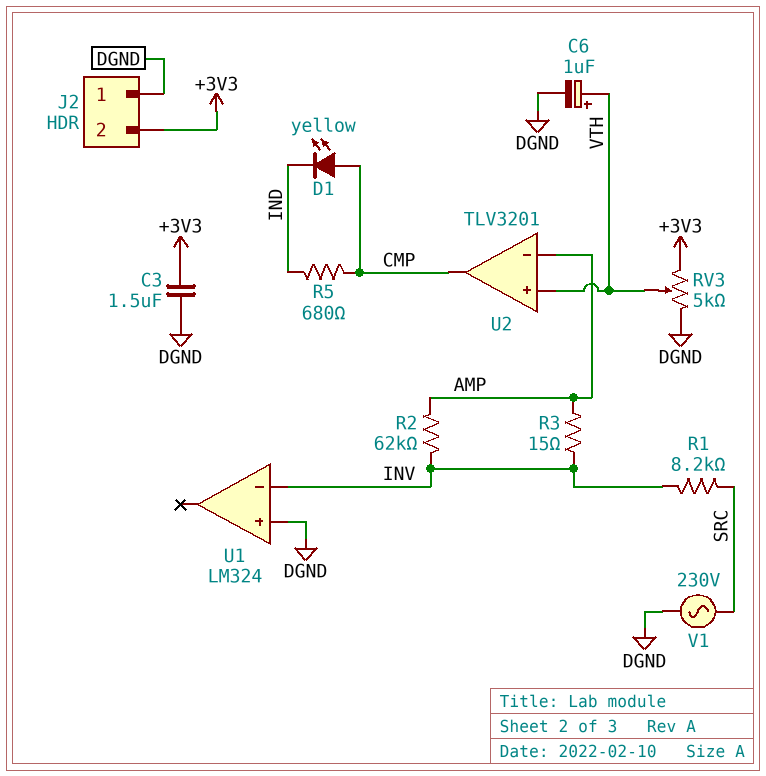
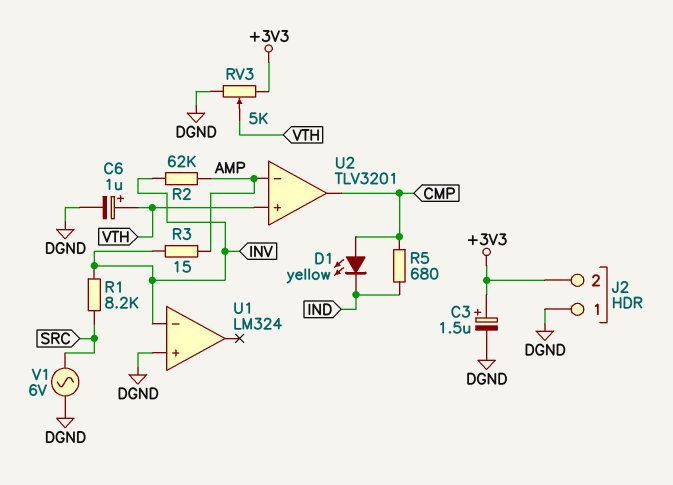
C3: 1.5uF (+3V3, DGND) -> 1.5uF (plus +3V3, minus DGND)
V1: AC 230V (DGND, SRC) -> AC 6V (DGND, SRC)

